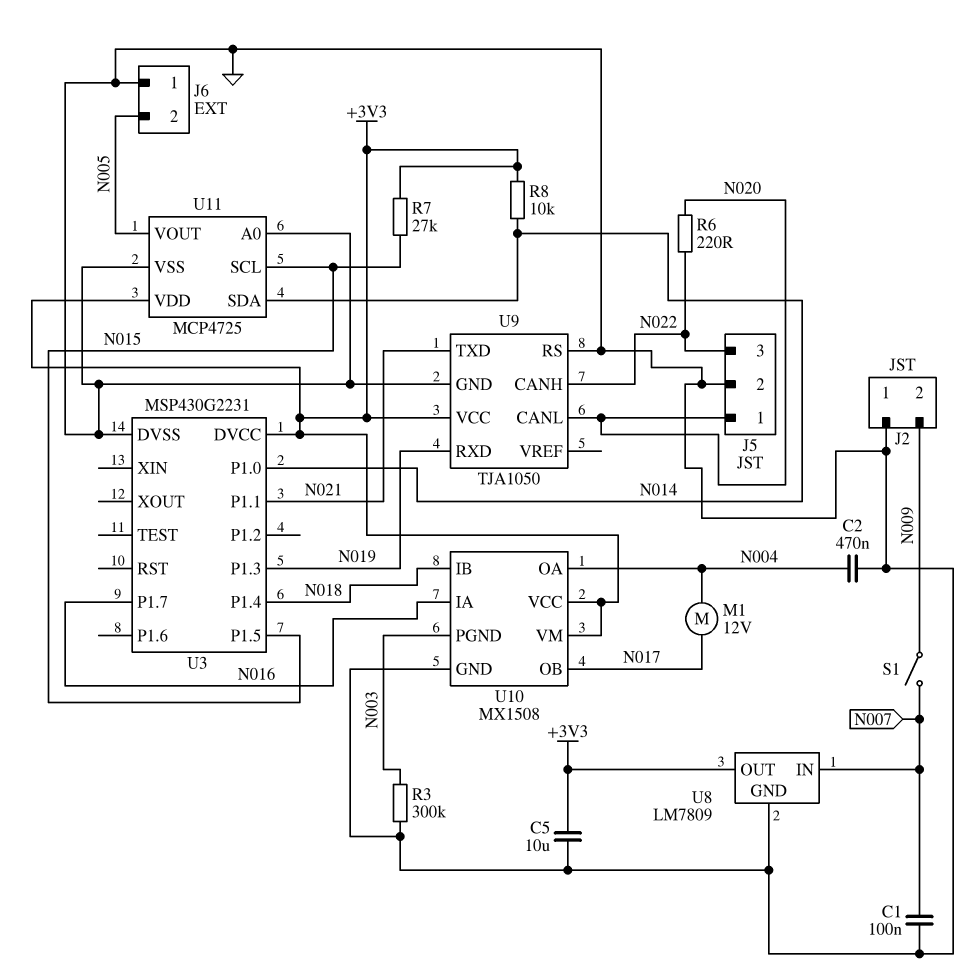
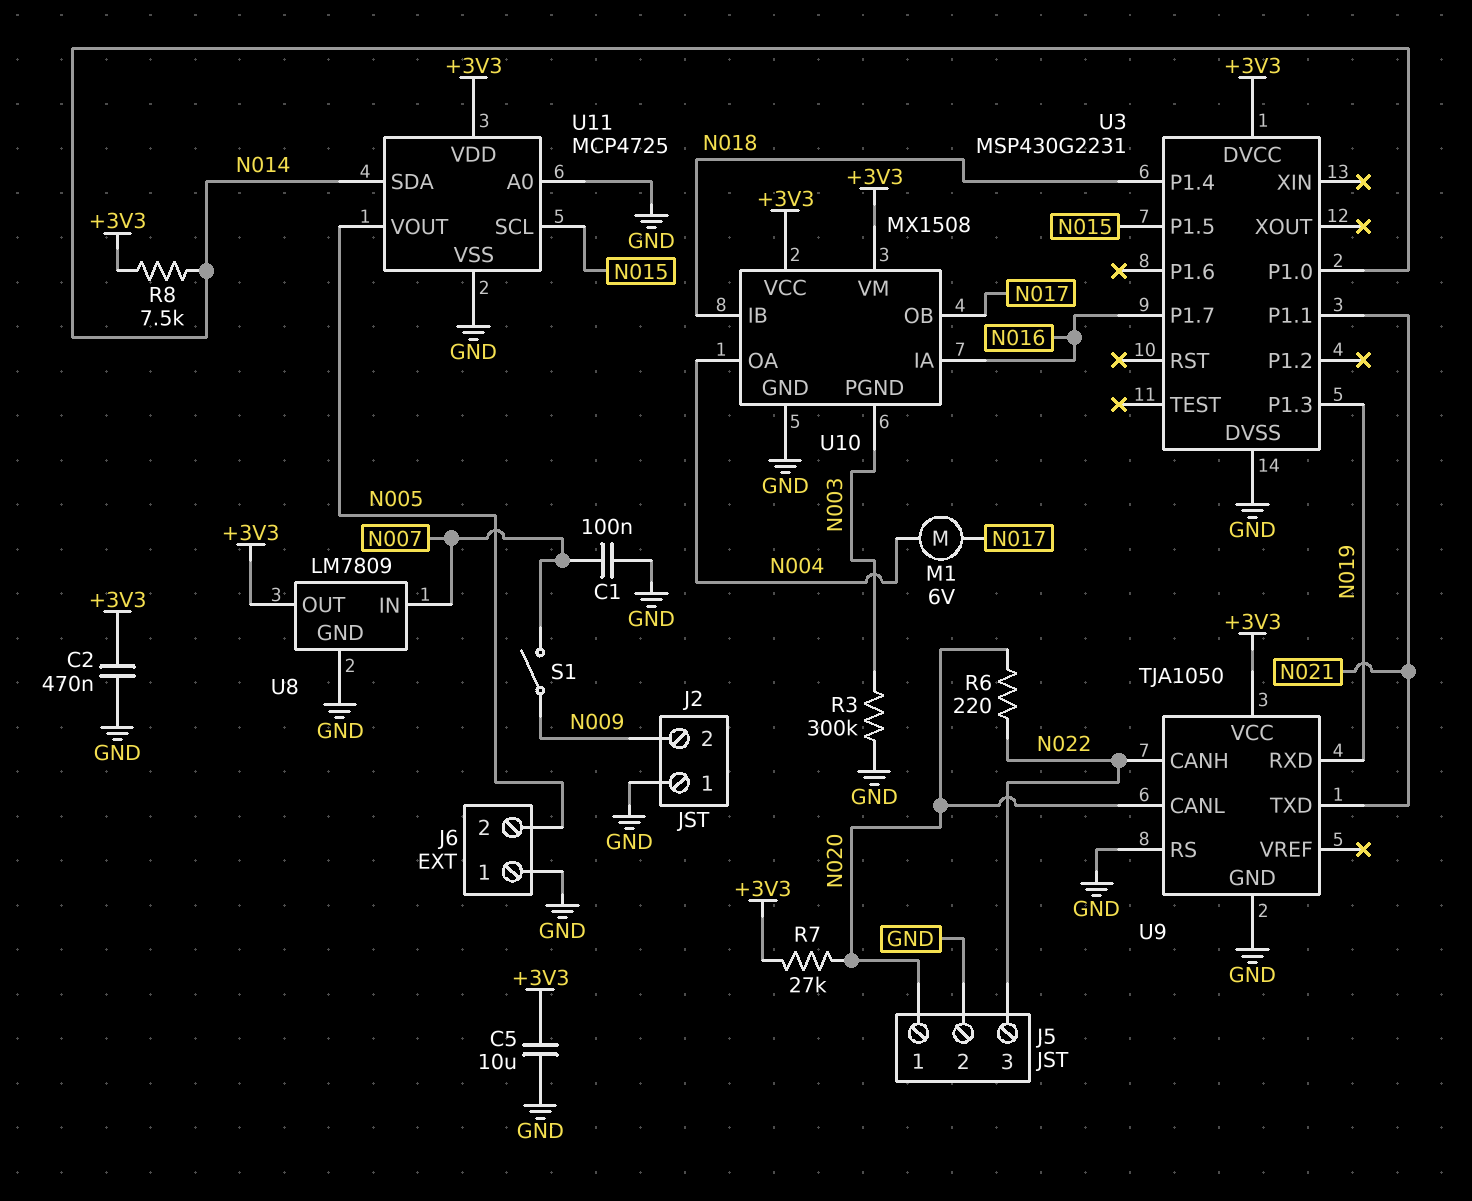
C2: 470nF (GND, N004) -> 470nF (+3V3, GND)
M1: motor 12V (N004, N017) -> motor 6V (N004, N017)
R7: 27k (+3V3, N015) -> 27k (+3V3, N020)
R8: 10k (+3V3, N014) -> 7.5k (+3V3, N014)

